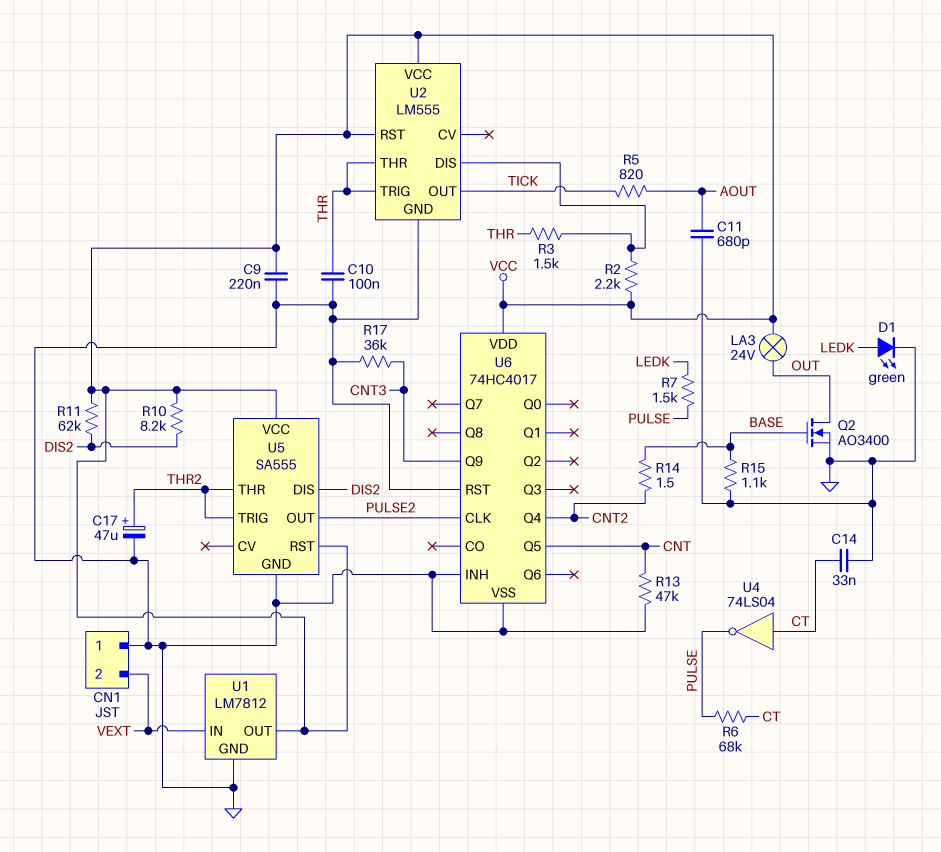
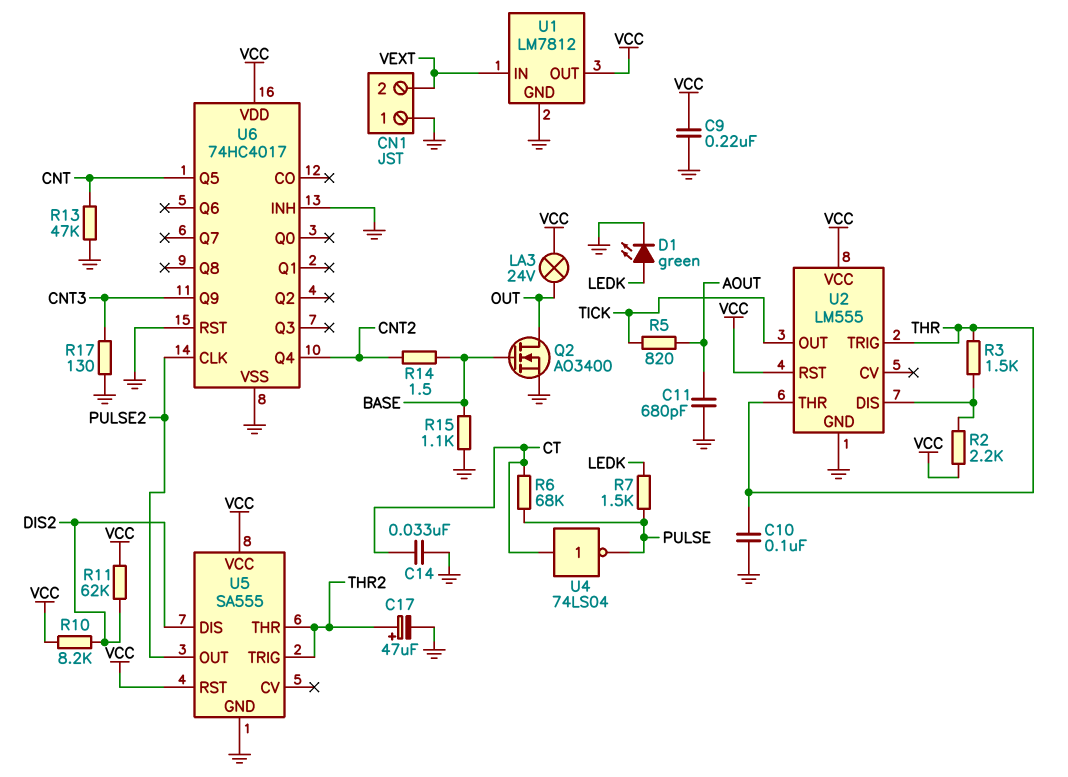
R17: 36k (CNT3, GND) -> 130 (CNT3, GND)

